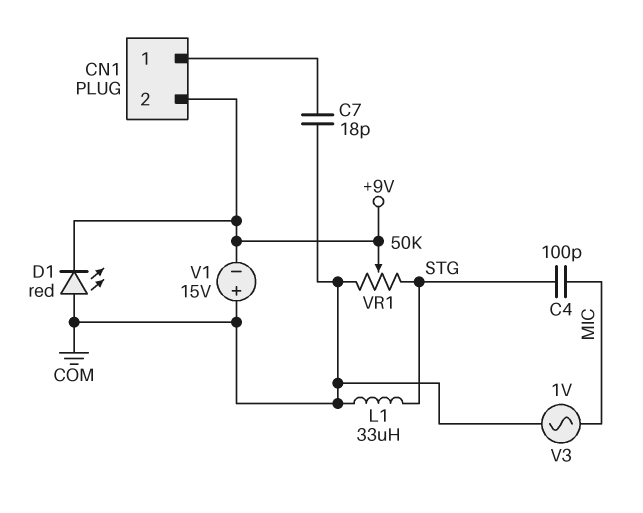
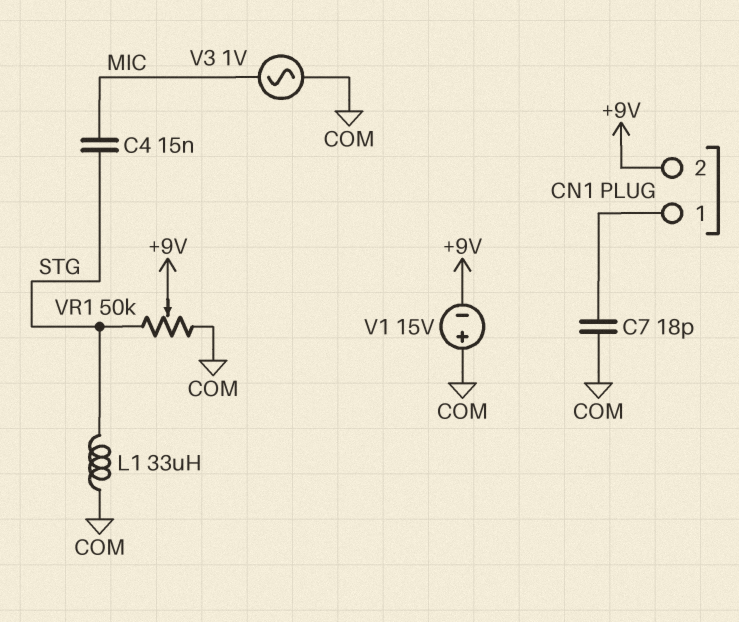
C4: 100pF (MIC, STG) -> 15nF (MIC, STG)
D1: LED red (A COM, K +9V) -> none

